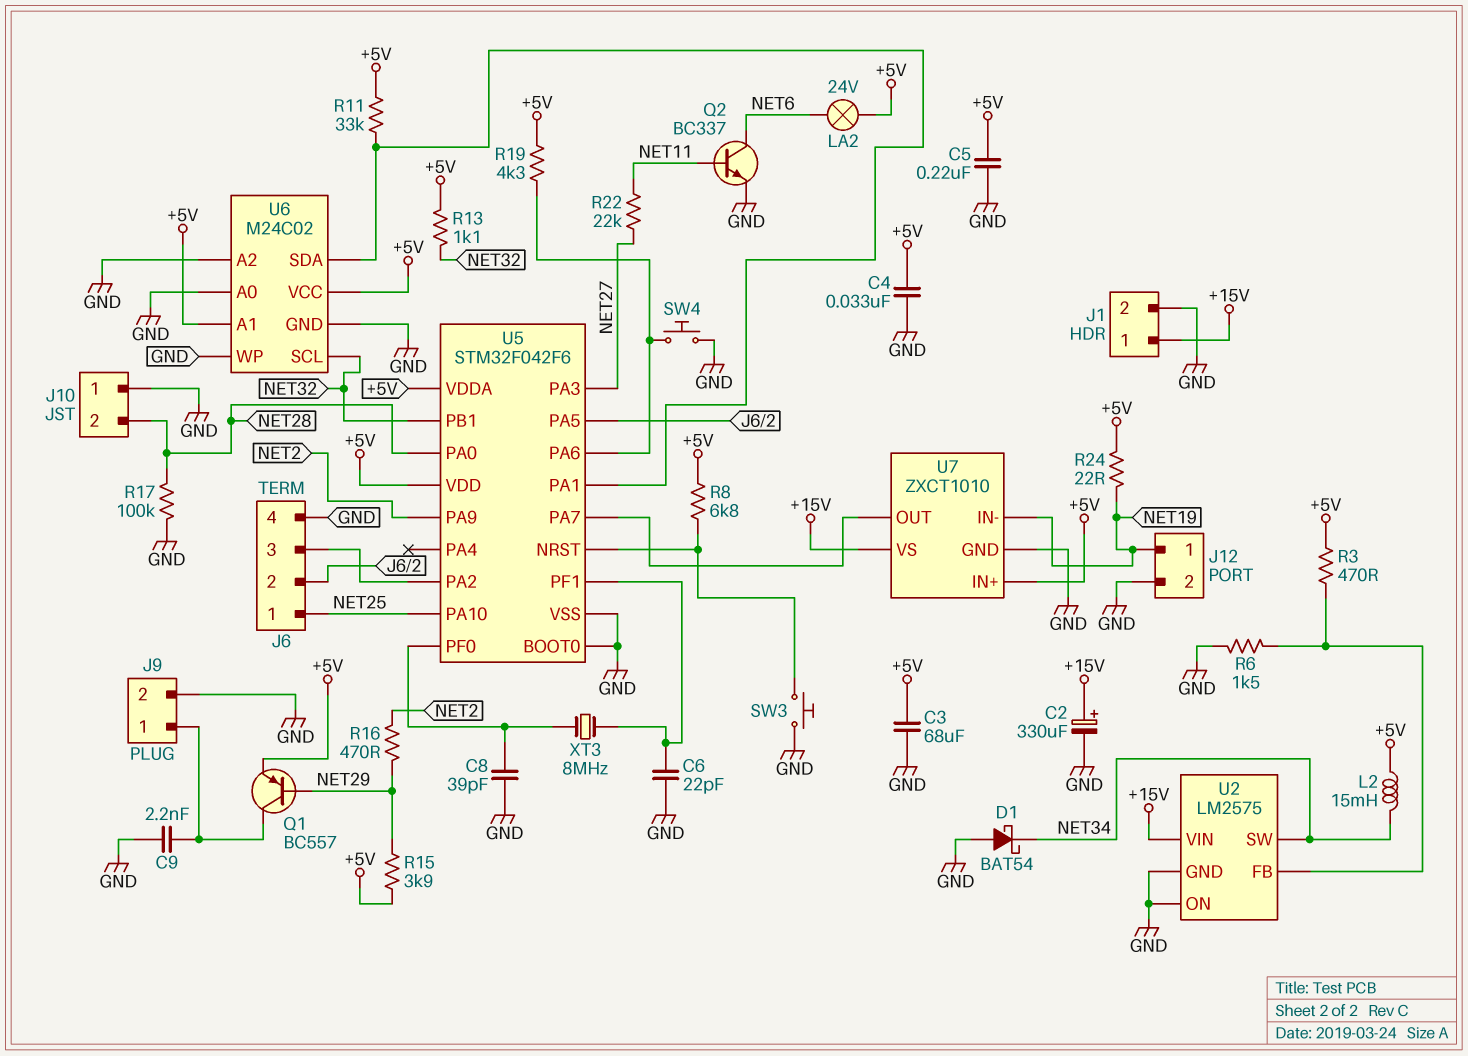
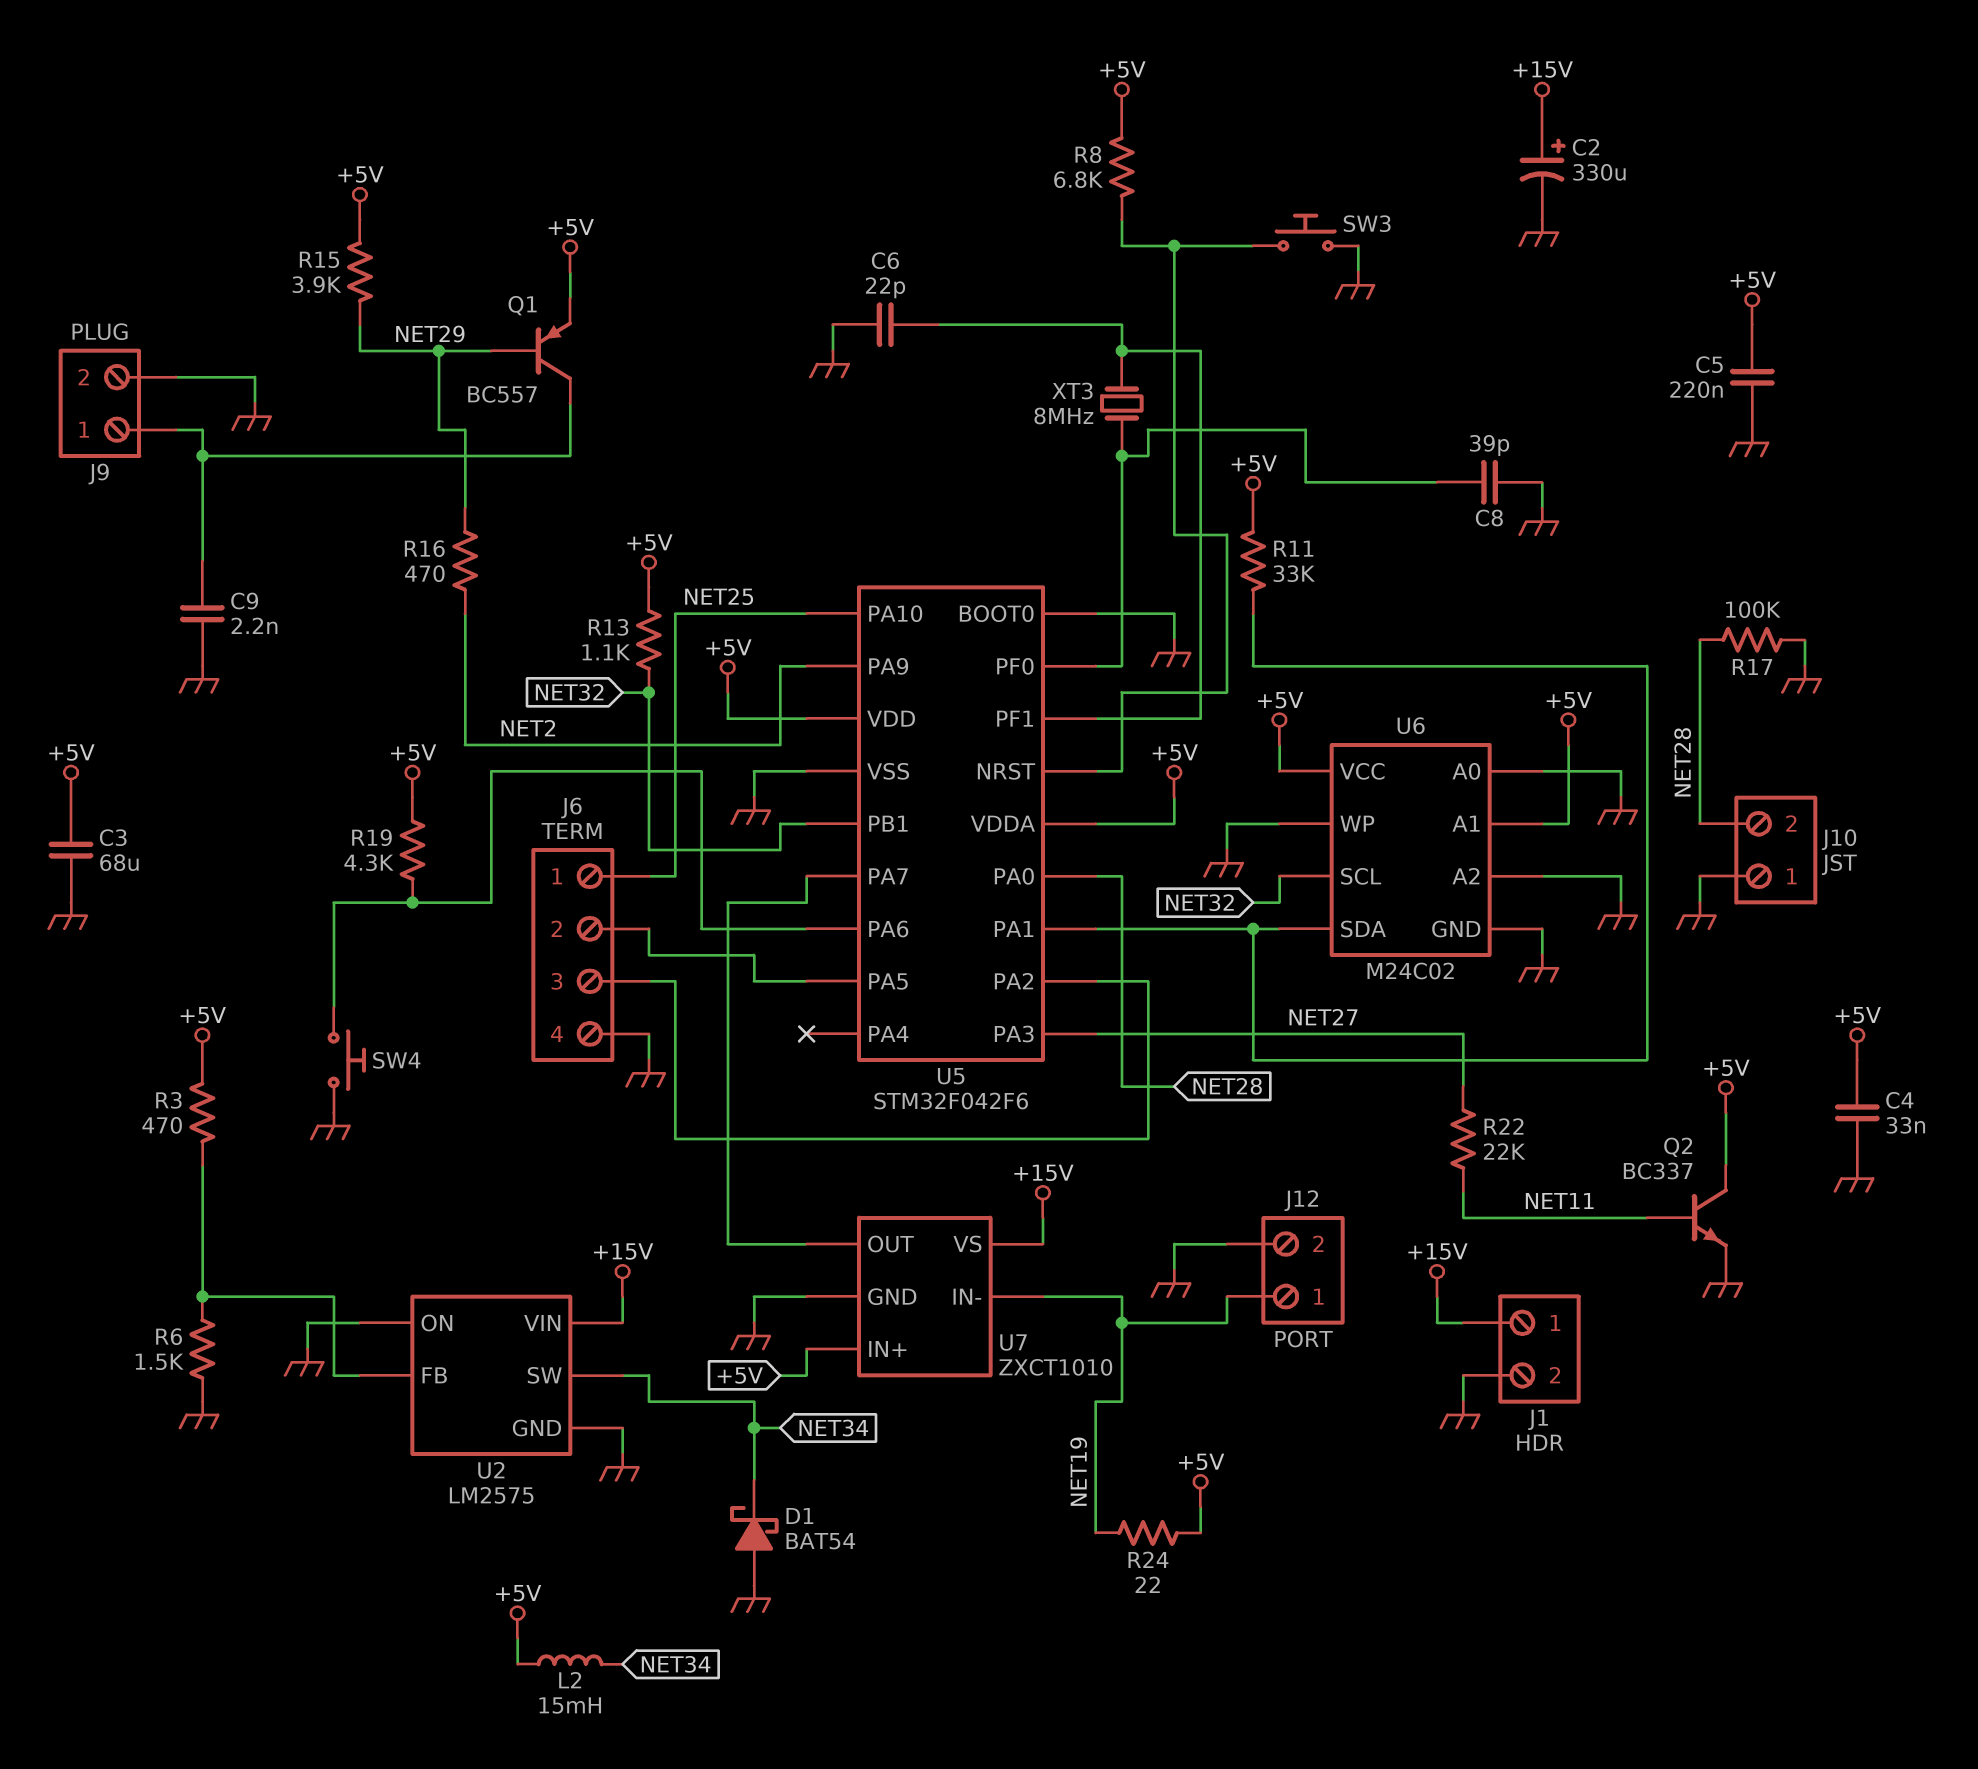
LA2: lamp 24V (+5V, NET6) -> none
Q2: NPN BC337 (B NET11, C NET6, E GND) -> NPN BC337 (B NET11, C +5V, E GND)

